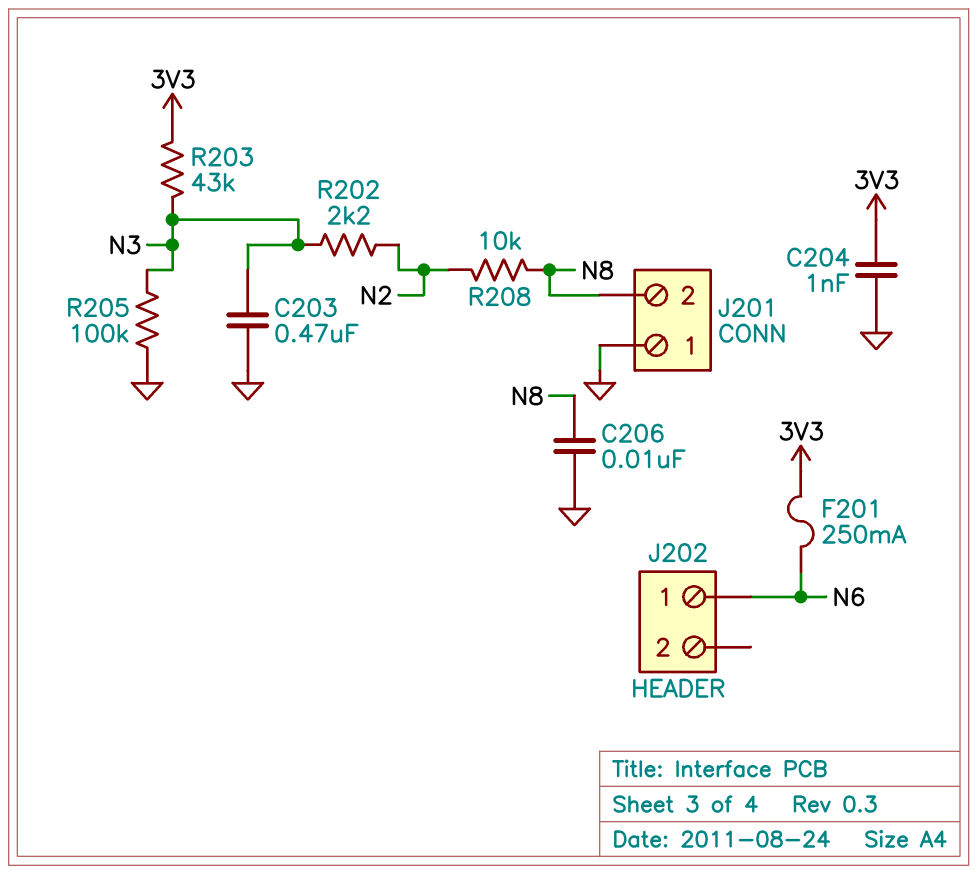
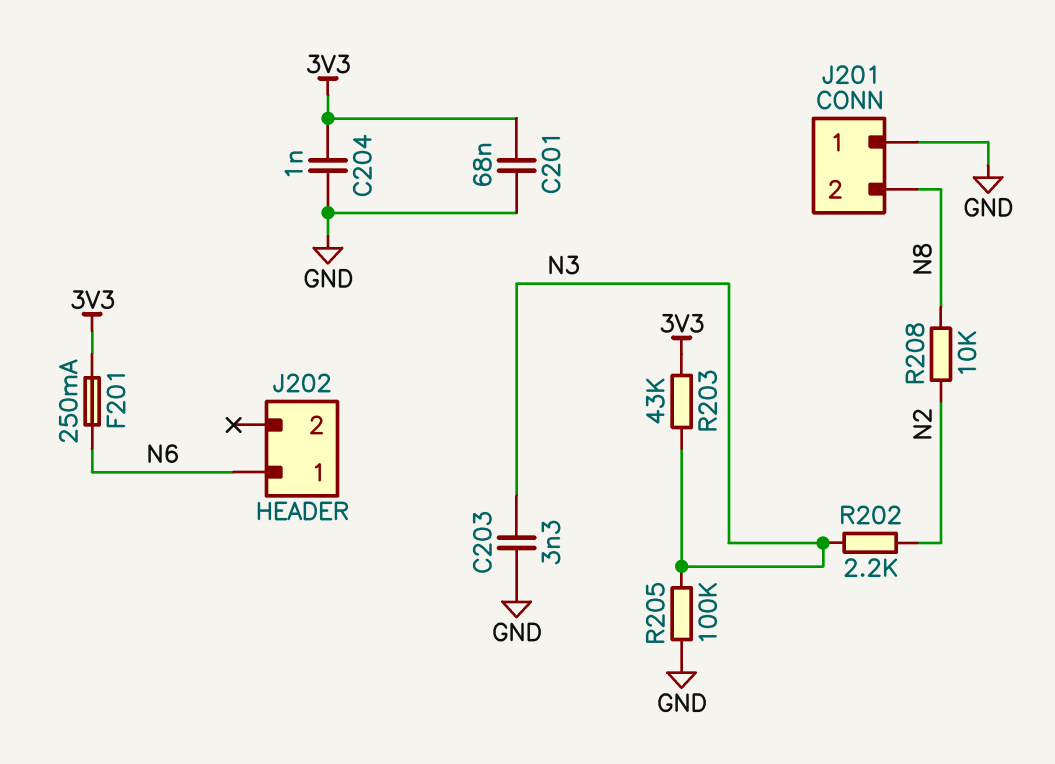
C201: none -> 68nF (3V3, GND)
C203: 470nF (GND, N3) -> 3.3nF (GND, N3)
C206: 10nF (GND, N8) -> none

